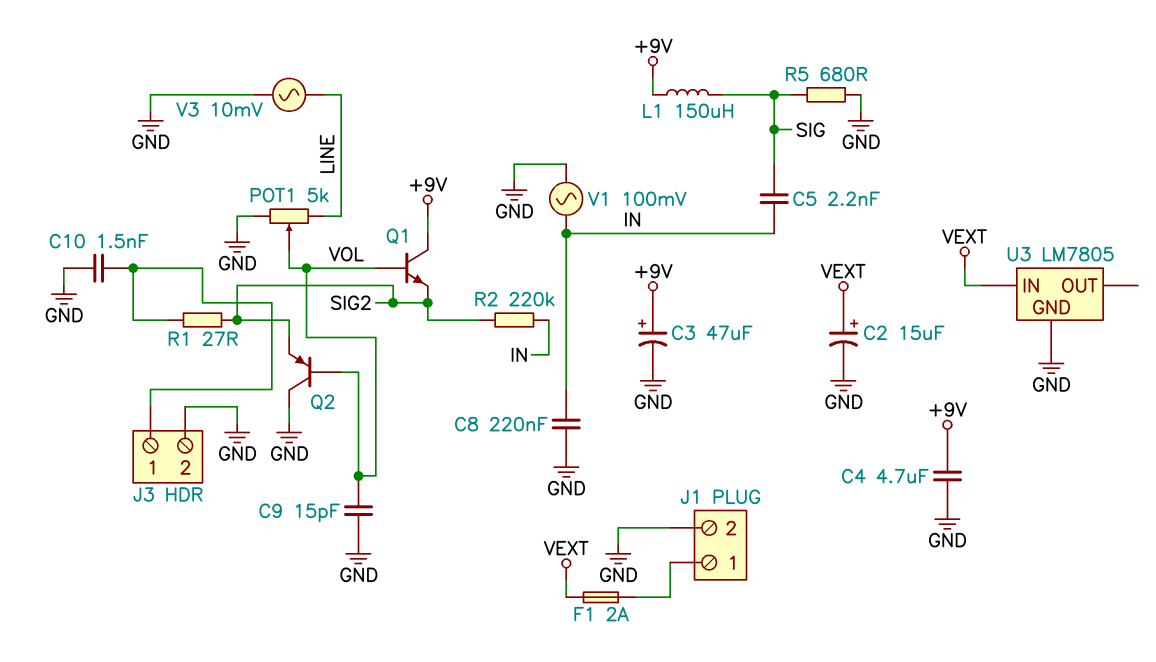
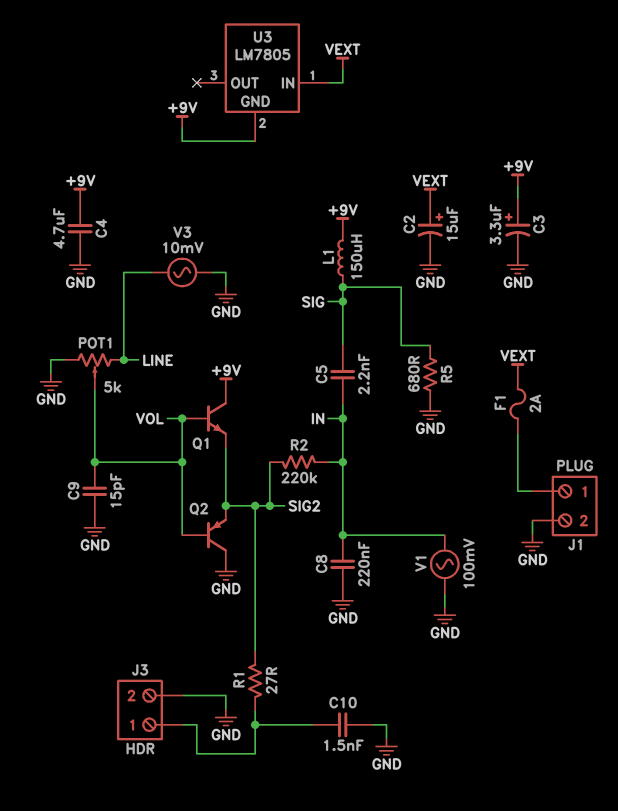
C3: 47uF (plus +9V, minus GND) -> 3.3uF (plus +9V, minus GND)
U3 pin GND: GND -> +9V

